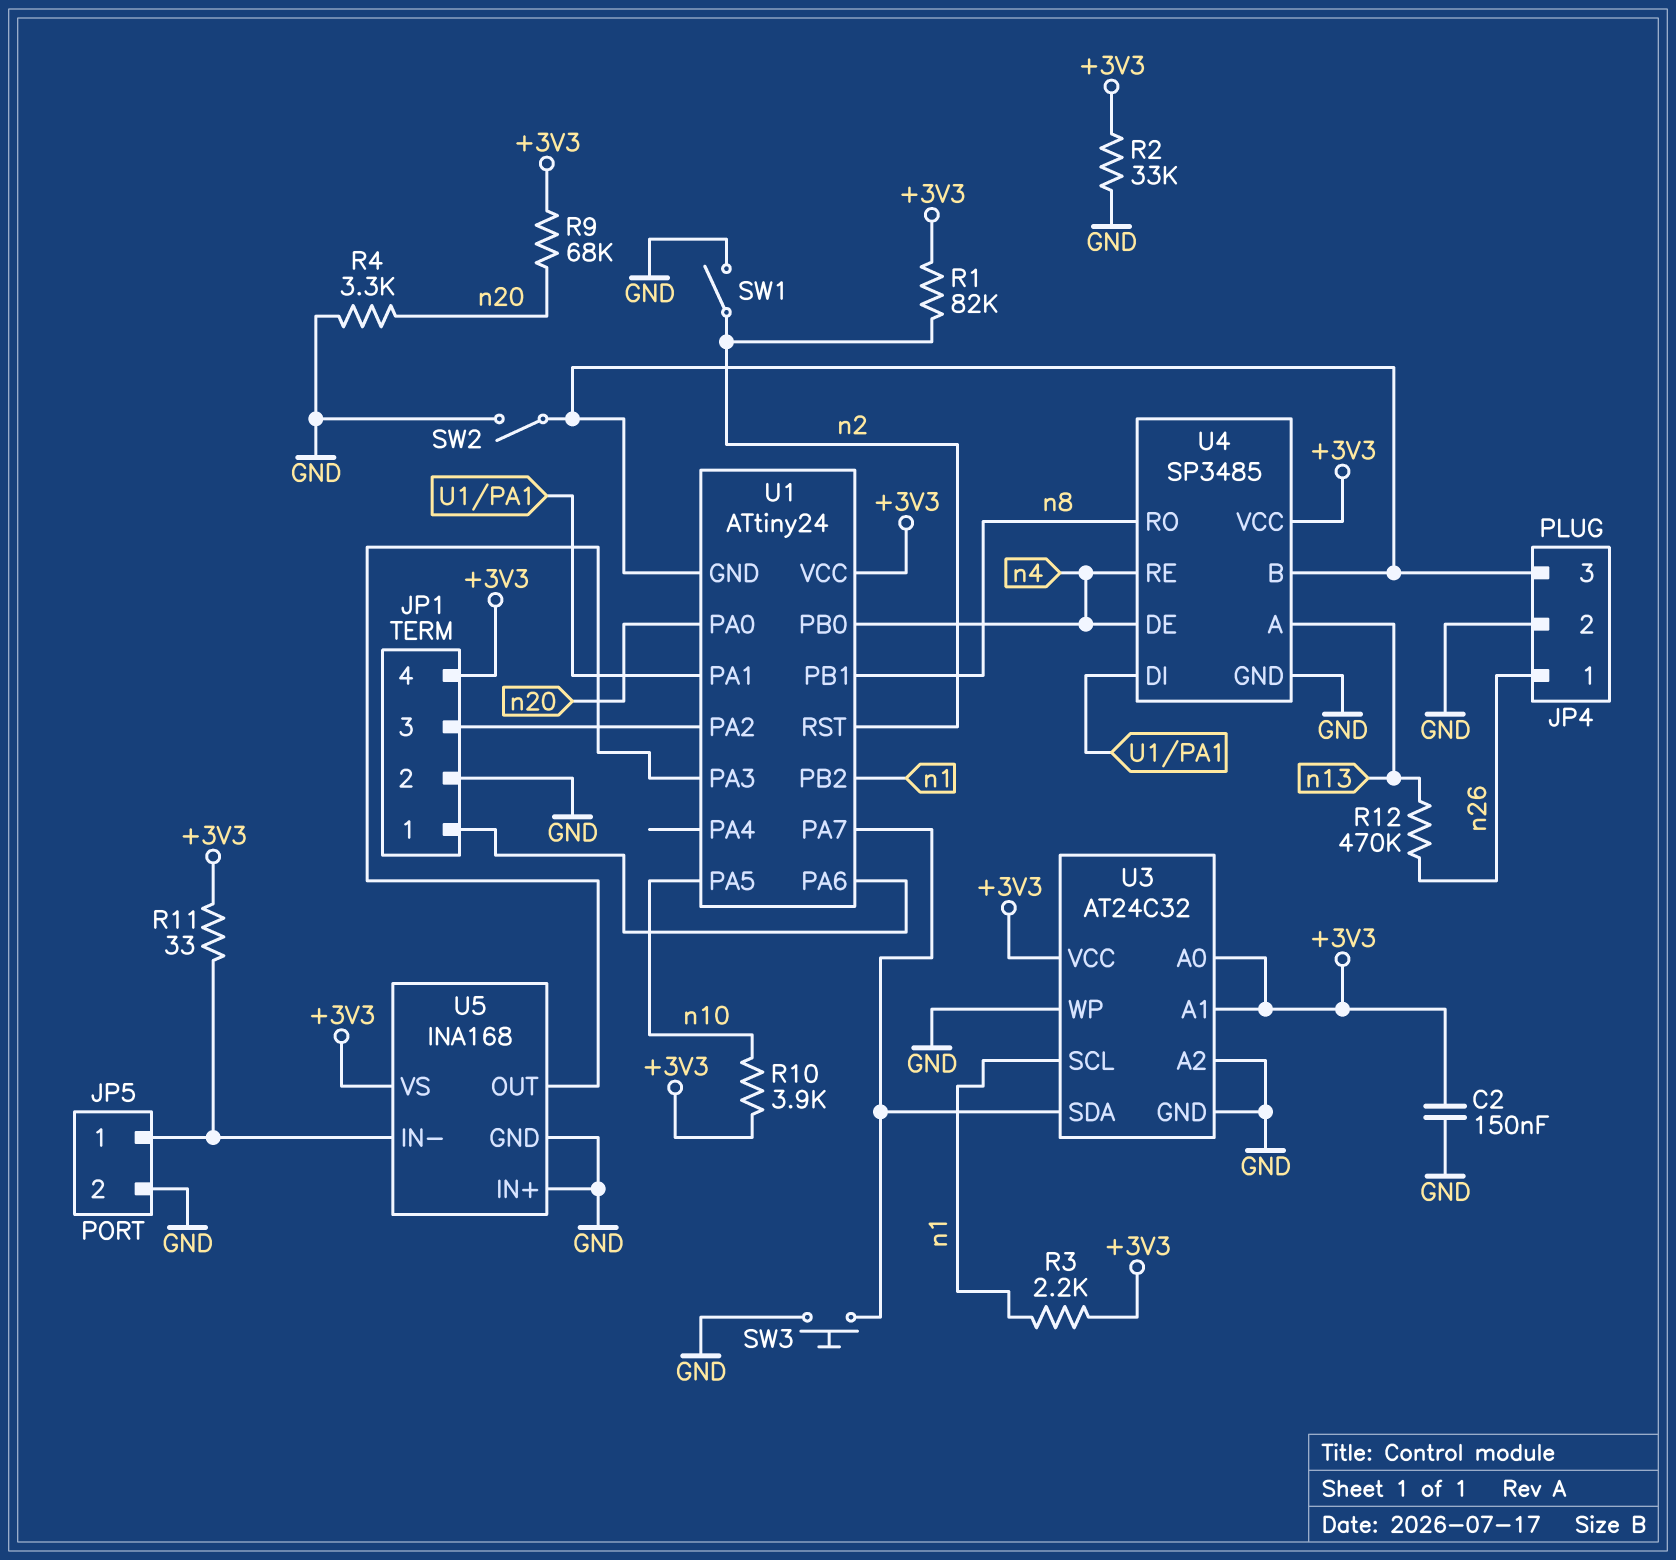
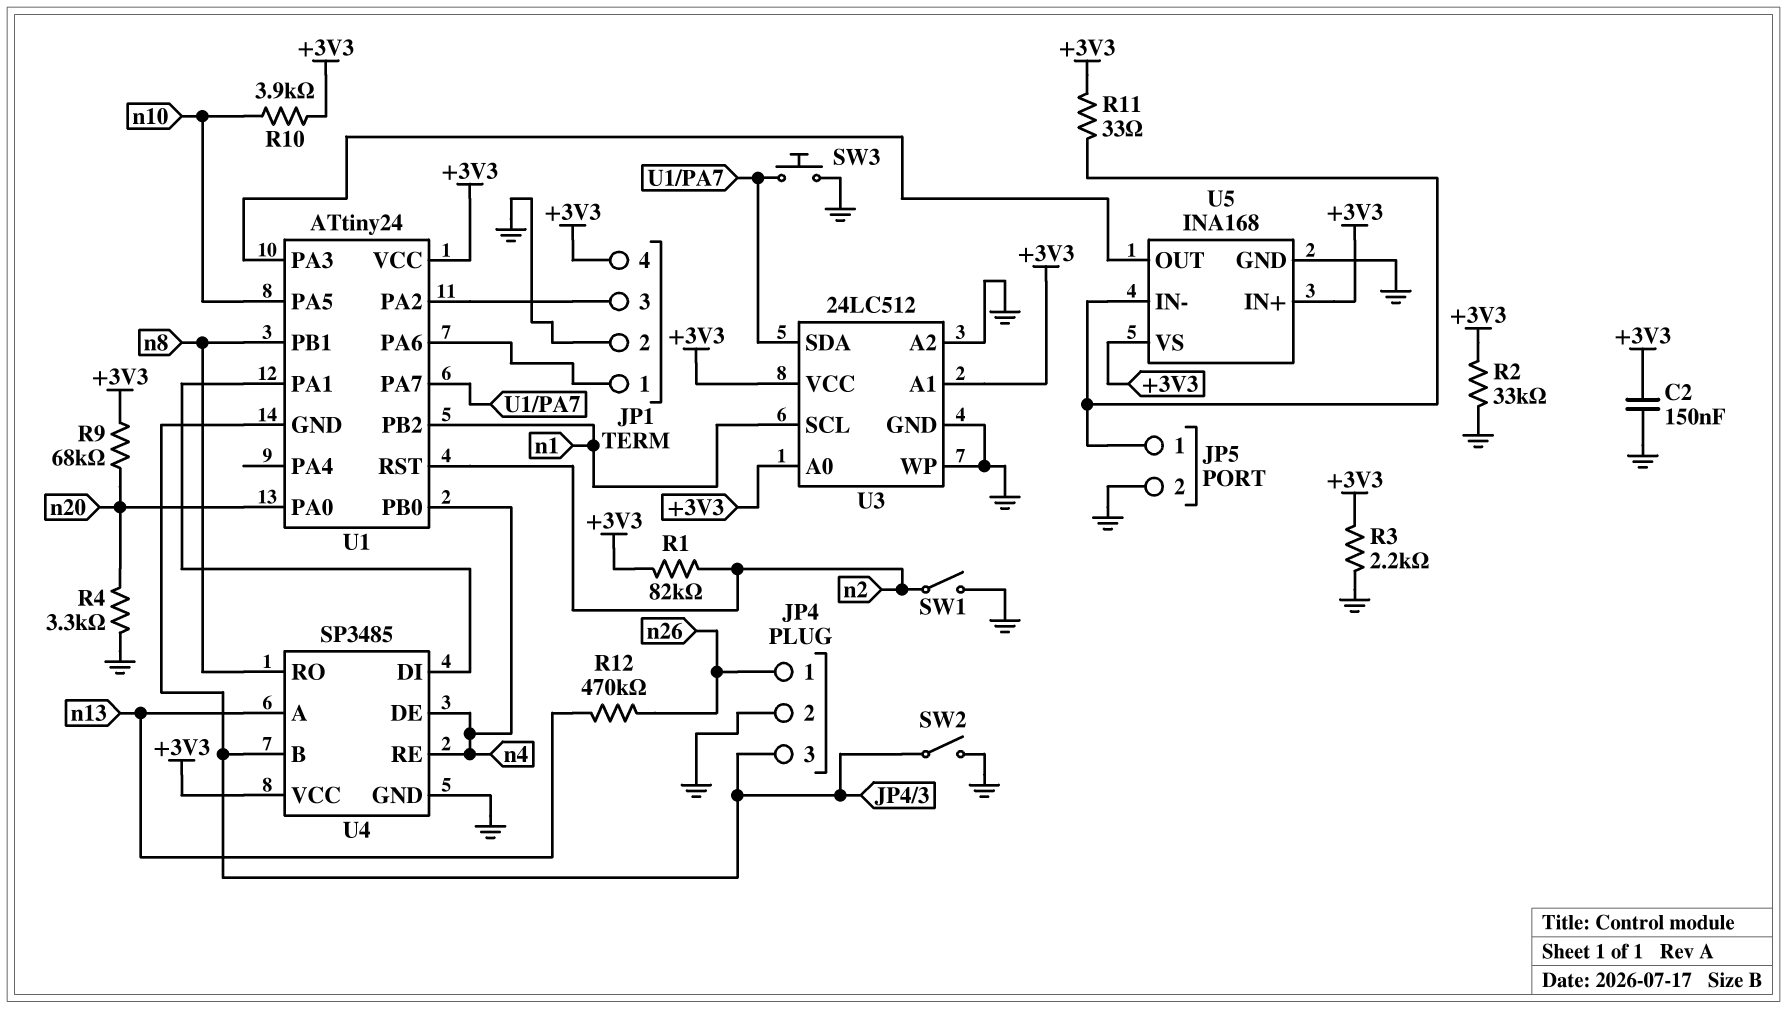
R3: 2.2k (+3V3, n1) -> 2.2k (+3V3, GND)
U3: AT24C32 -> 24LC512
U5 pin IN+: GND -> +3V3

